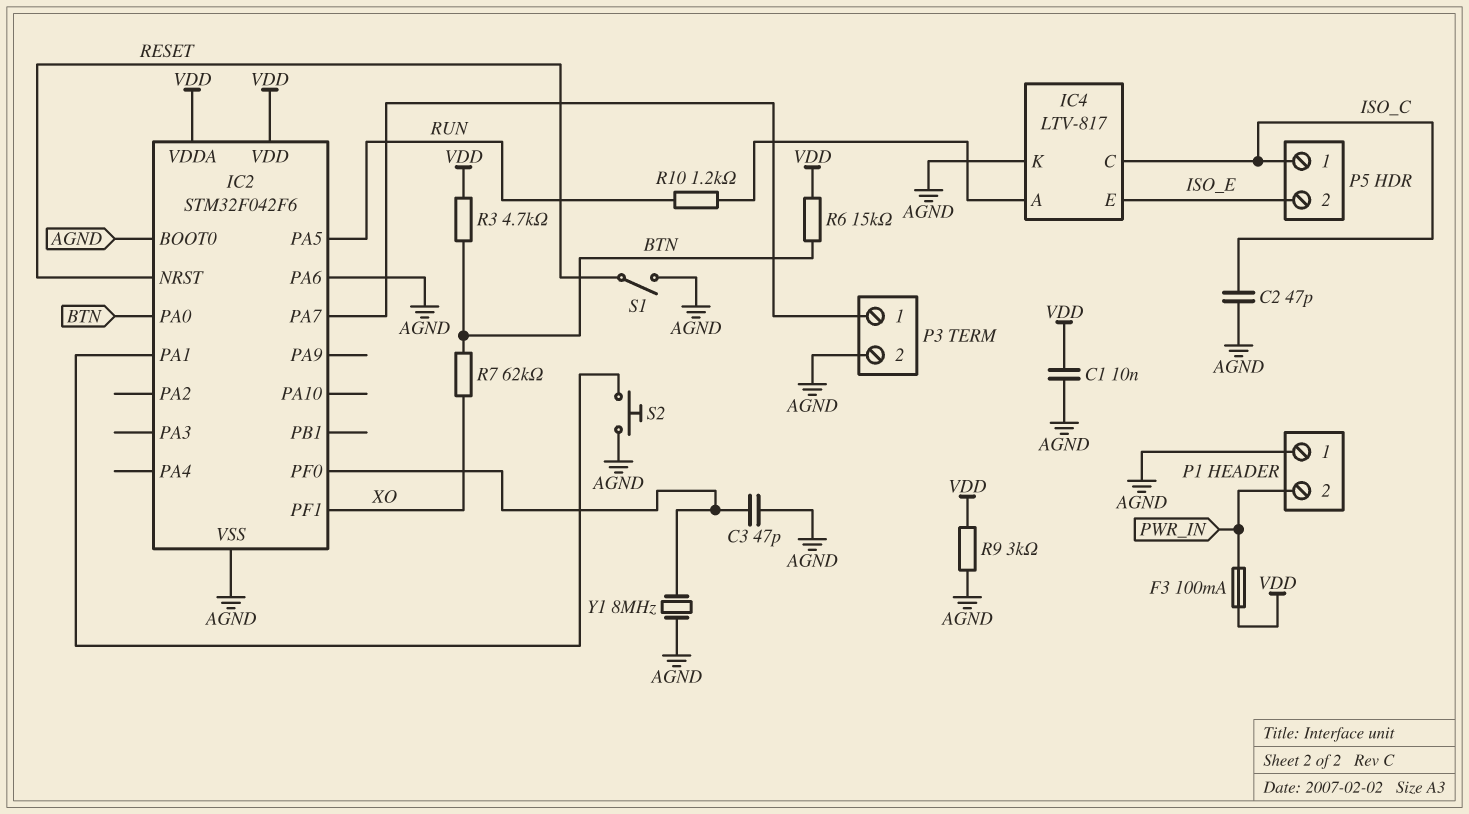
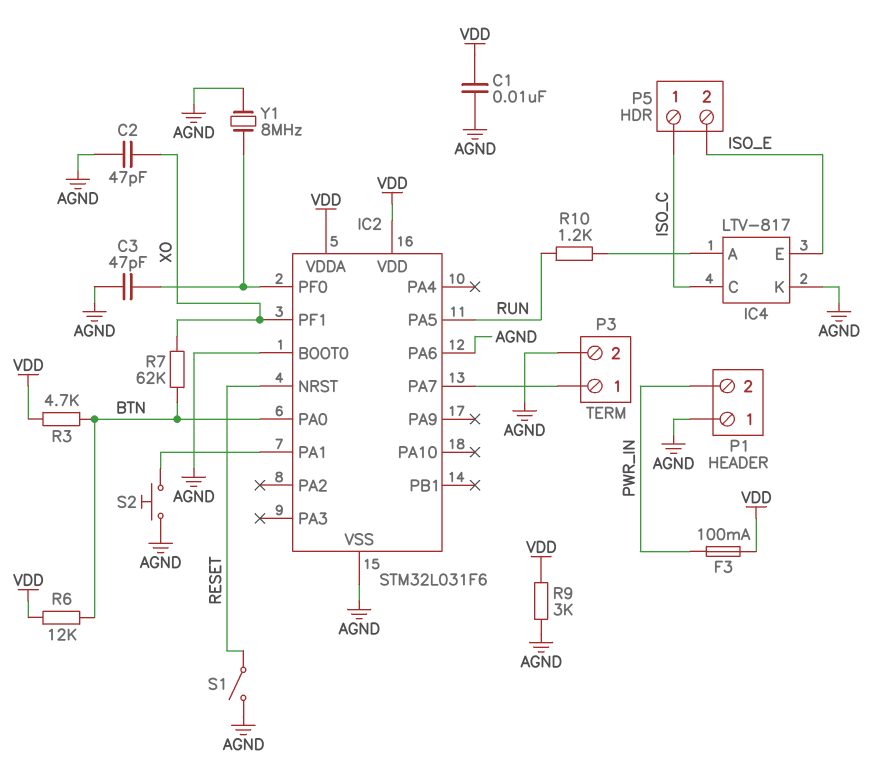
C2: 47pF (AGND, ISO_C) -> 47pF (AGND, XO)
IC2: STM32F042F6 -> STM32L031F6
R6: 15k (BTN, VDD) -> 12k (BTN, VDD)

